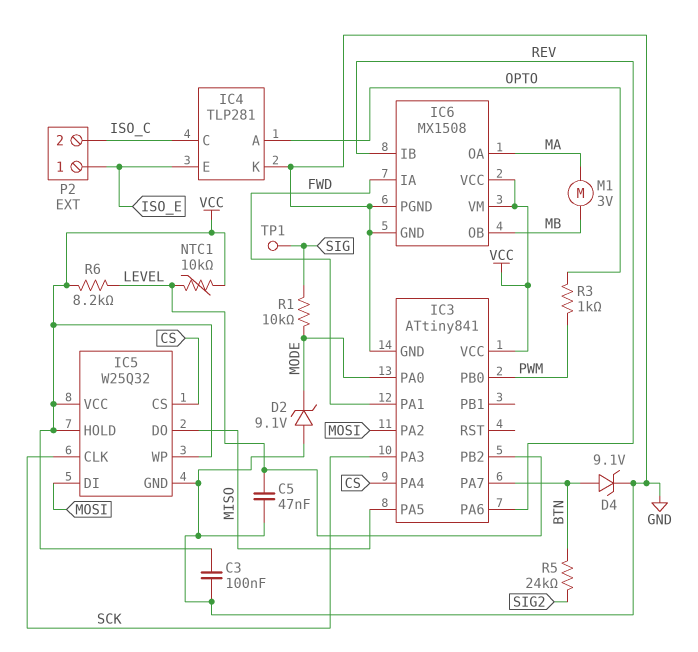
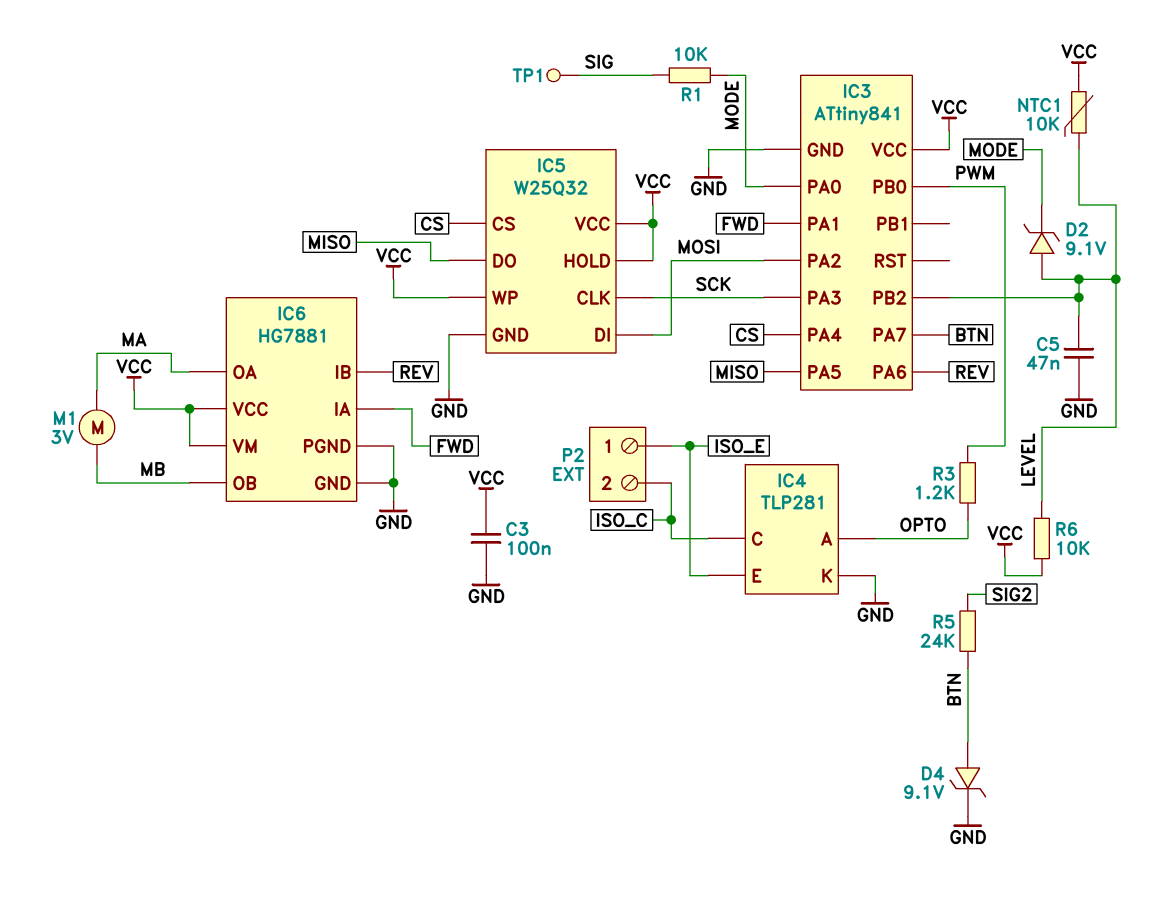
D2: zener 9.1V (A GND, K MODE) -> zener 9.1V (A LEVEL, K MODE)
IC6: MX1508 -> HG7881
R3: 1k (OPTO, PWM) -> 1.2k (OPTO, PWM)
R6: 8.2k (LEVEL, VCC) -> 10k (LEVEL, VCC)

